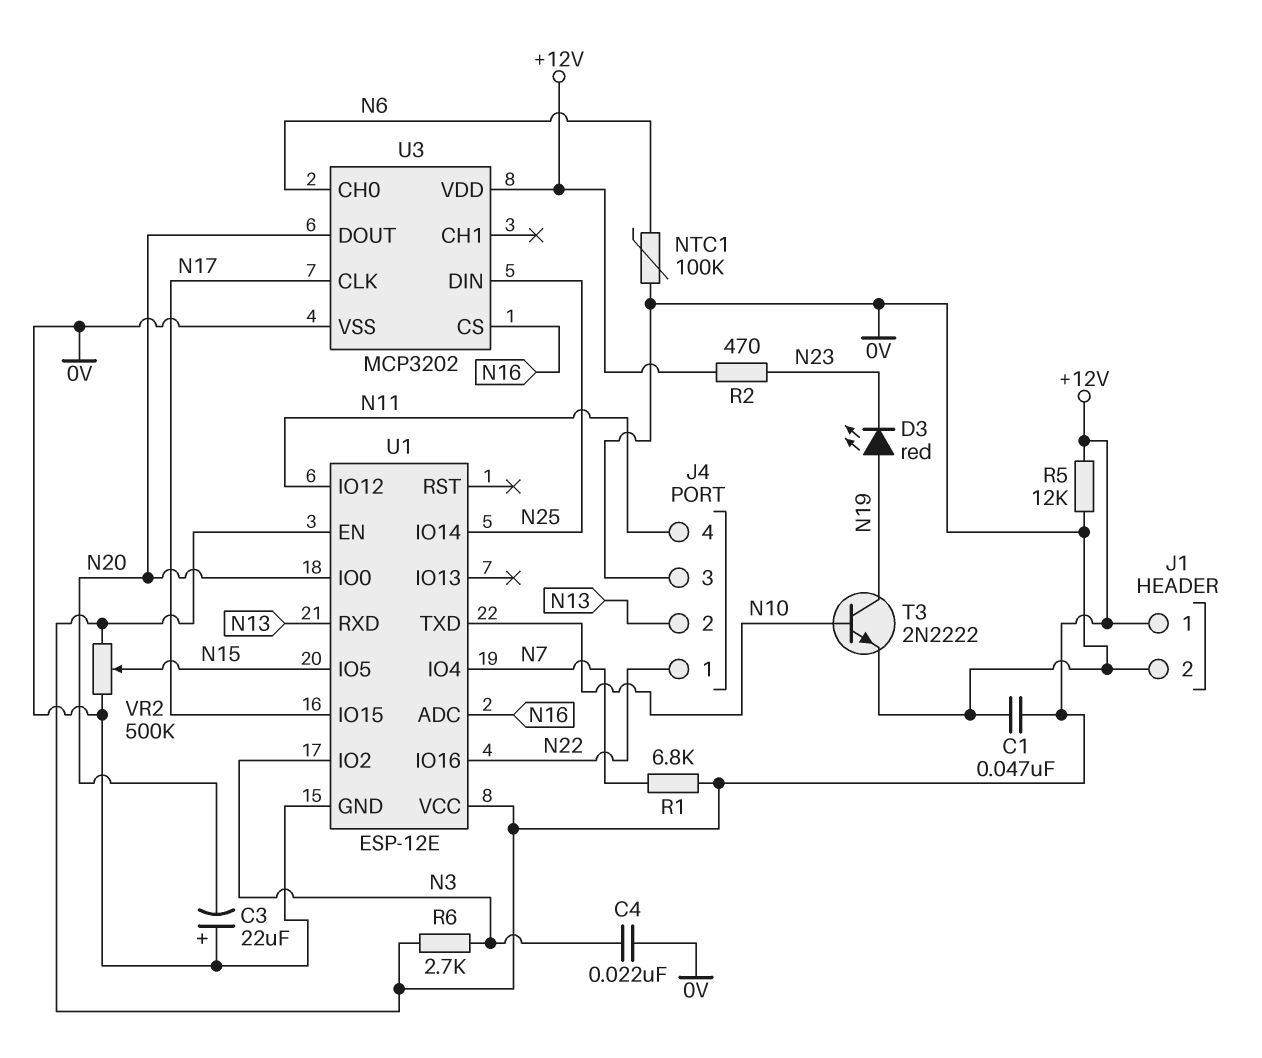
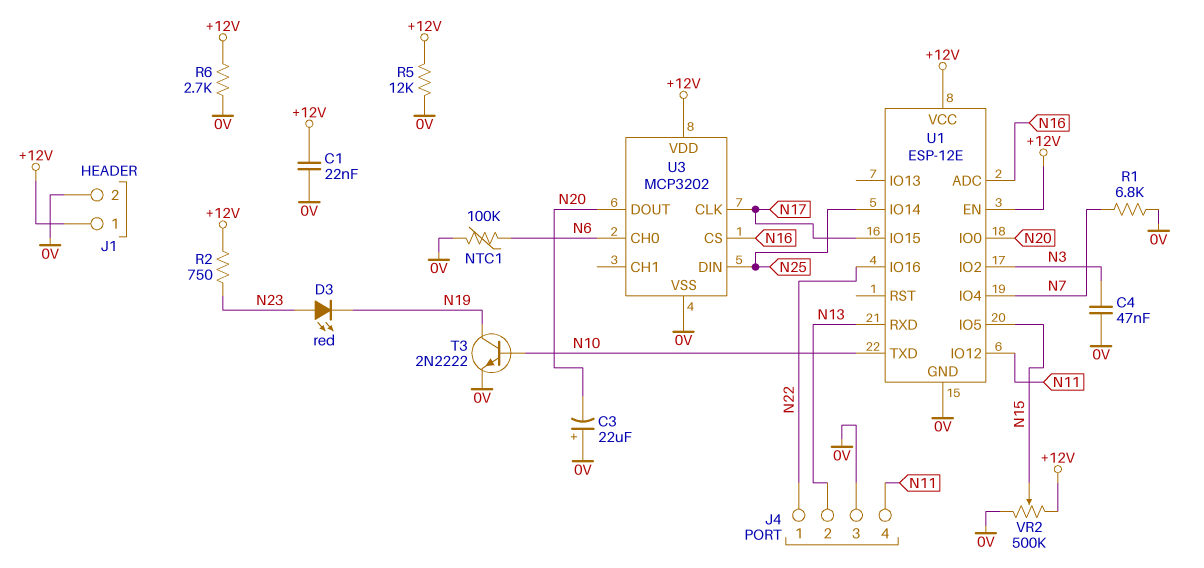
C1: 47nF (+12V, 0V) -> 22nF (+12V, 0V)
C4: 22nF (0V, N3) -> 47nF (0V, N3)
D3: LED red (A N19, K N23) -> LED red (A N23, K N19)
R1: 6.8k (+12V, N7) -> 6.8k (0V, N7)
R2: 470 (+12V, N23) -> 750 (+12V, N23)
R6: 2.7k (+12V, N3) -> 2.7k (+12V, 0V)

